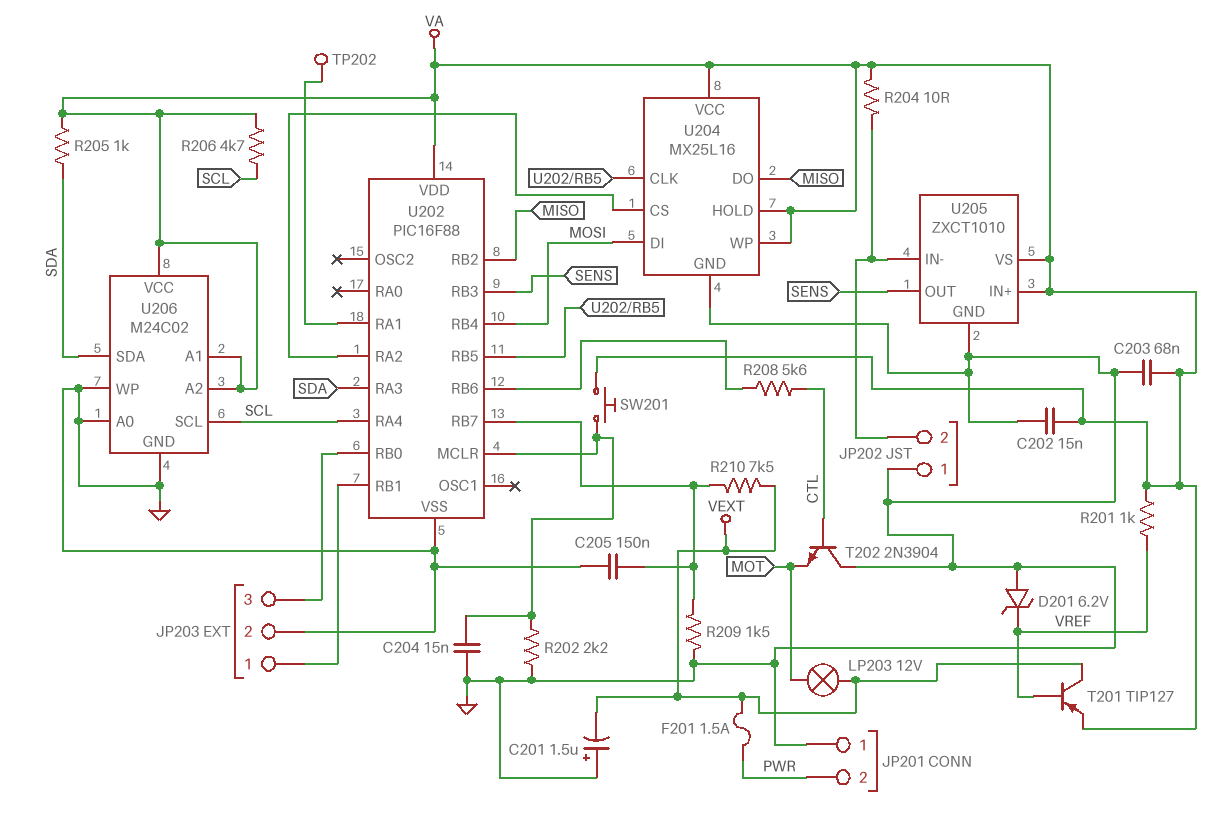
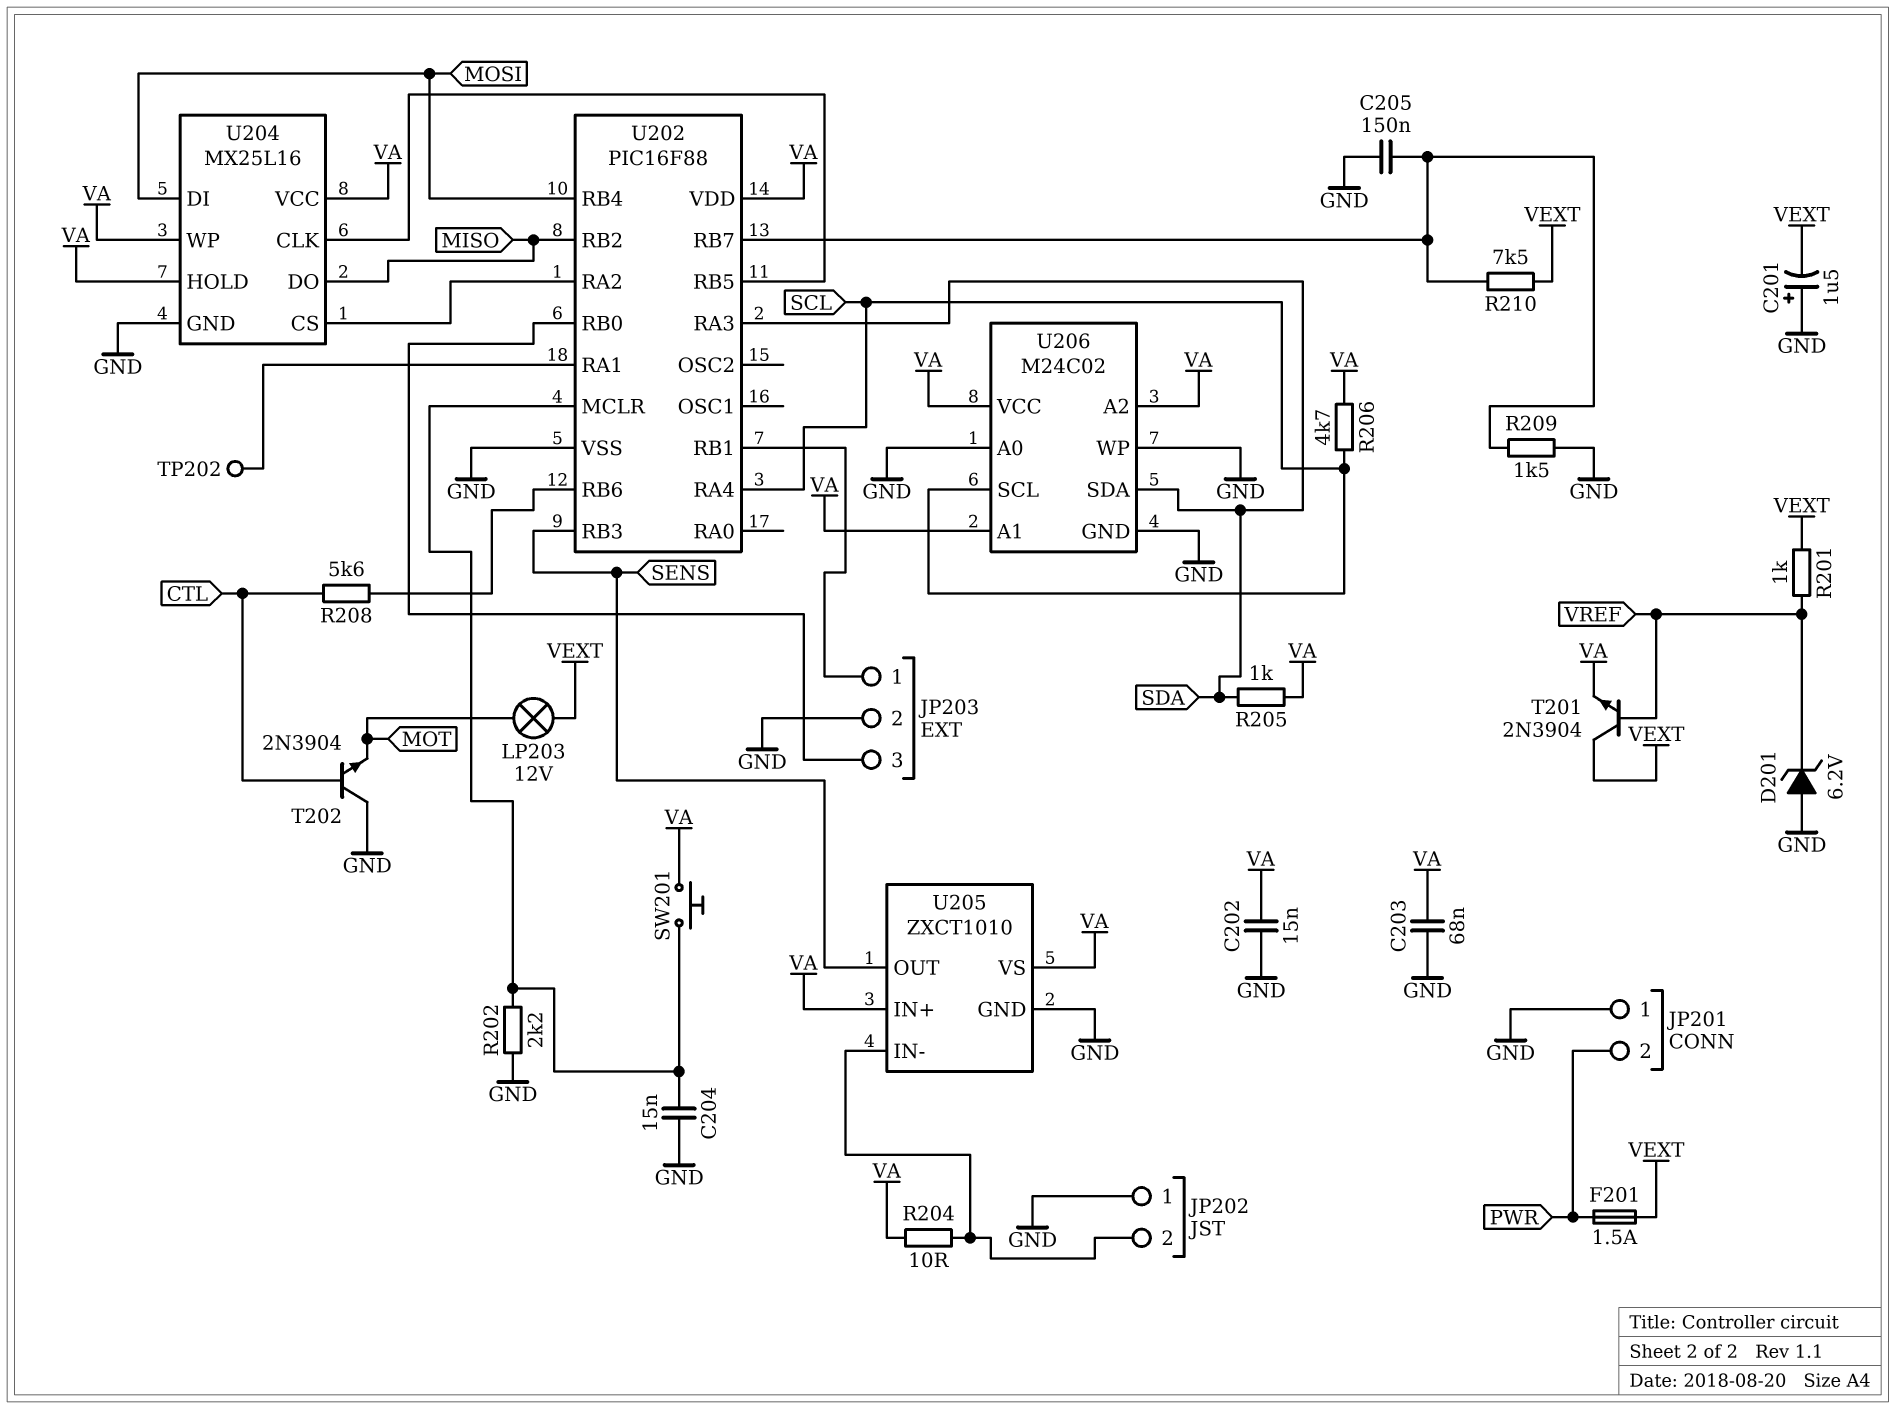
R201: 1k (VA, VREF) -> 1k (VEXT, VREF)
T201: PNP TIP127 (B VREF, C VEXT, E VA) -> NPN 2N3904 (B VREF, C VEXT, E VA)

